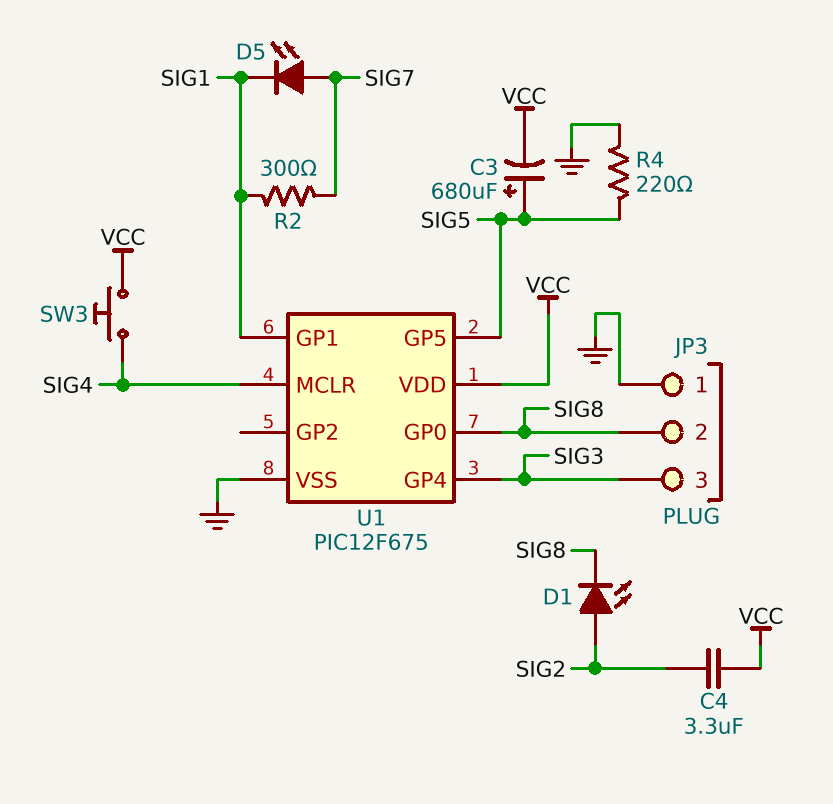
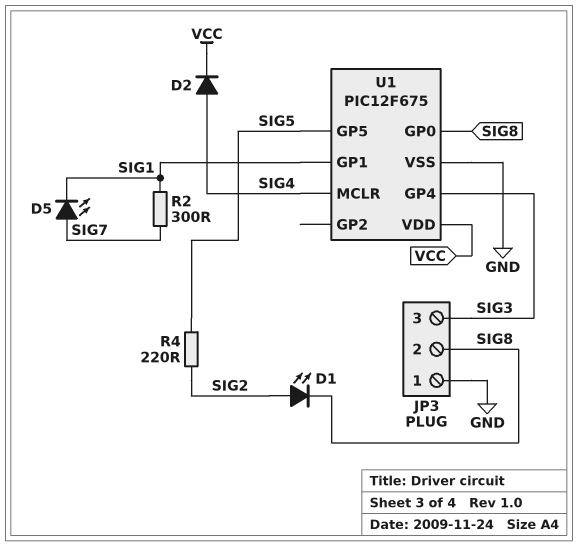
C3: 680uF (plus SIG5, minus VCC) -> none
C4: 3.3uF (SIG2, VCC) -> none
D2: none -> diode (A SIG4, K VCC)
R4: 220 (GND, SIG5) -> 220 (SIG2, SIG5)
SW3: button (SIG4, VCC) -> none

